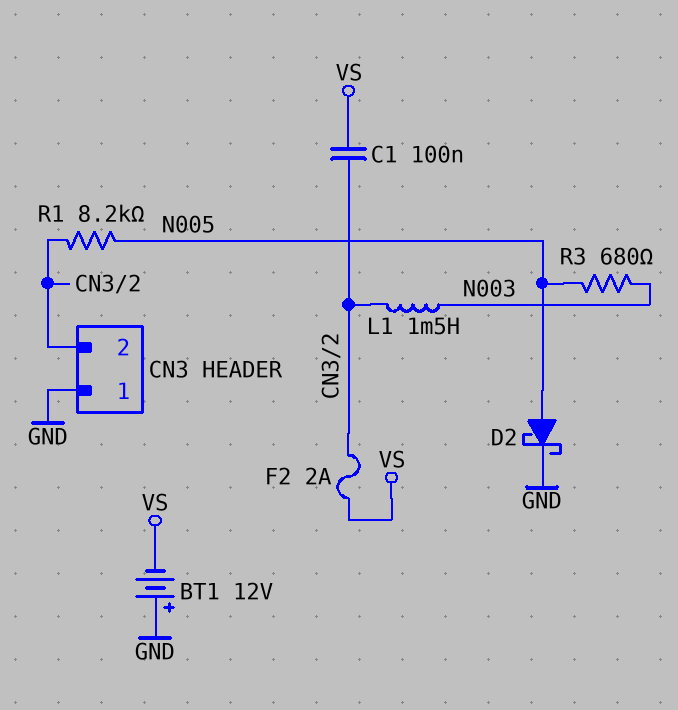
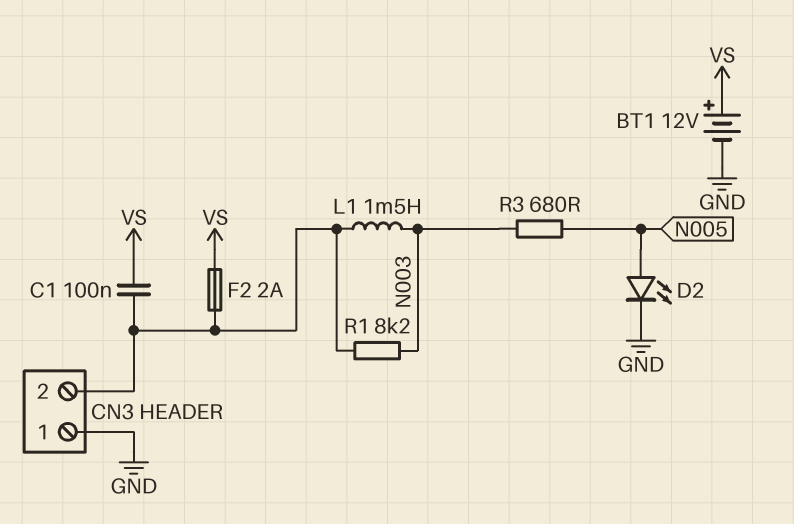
BT1: 12V (plus GND, minus VS) -> 12V (plus VS, minus GND)
D2: schottky (A N005, K GND) -> LED (A N005, K GND)
R1: 8.2k (CN3/2, N005) -> 8.2k (CN3/2, N003)

